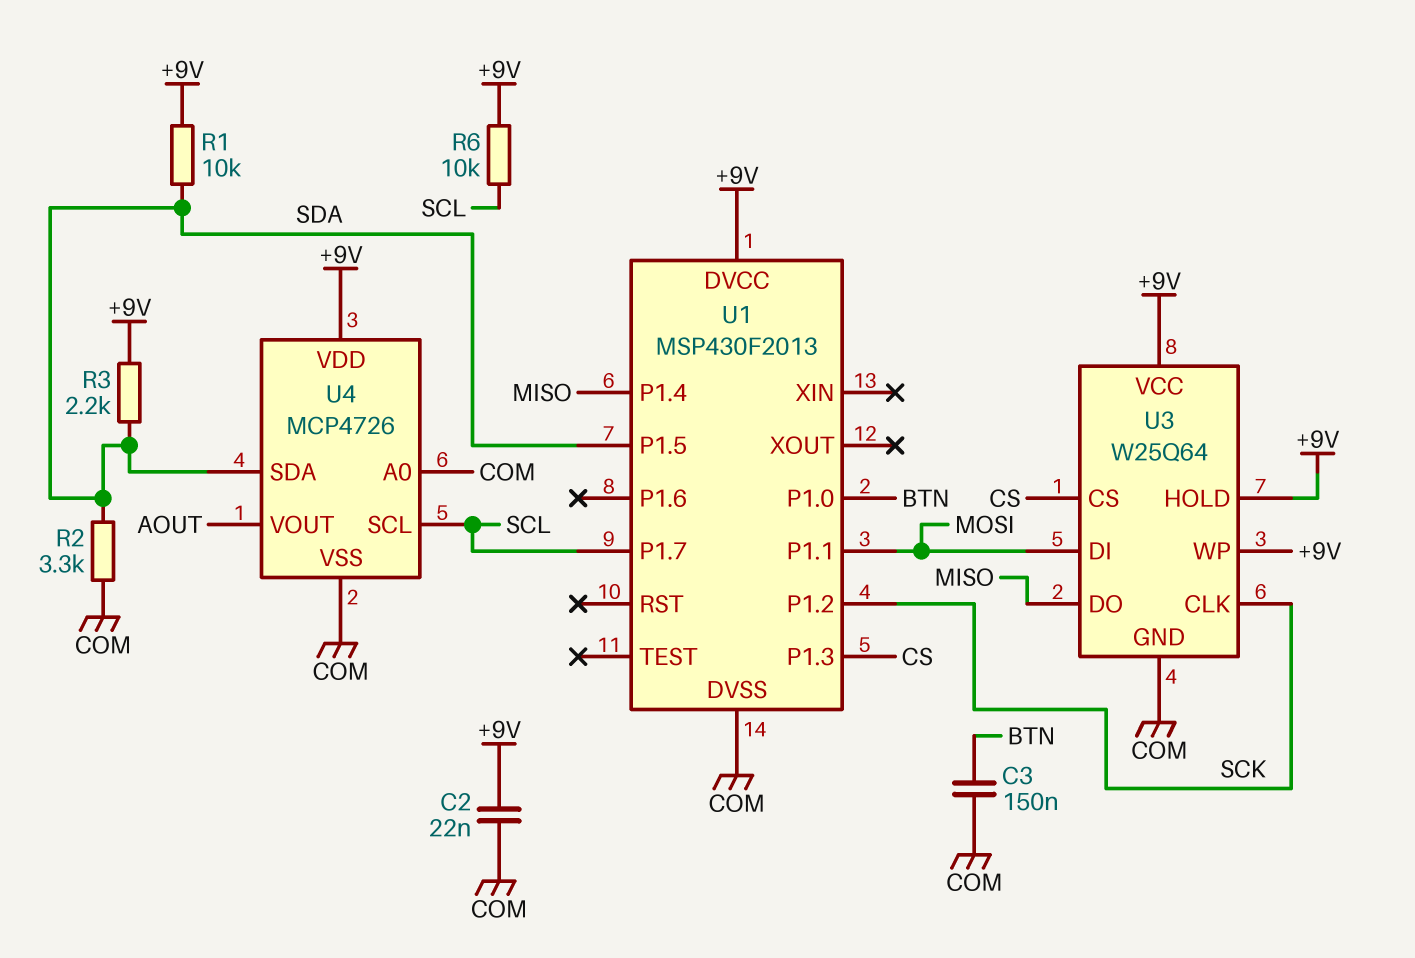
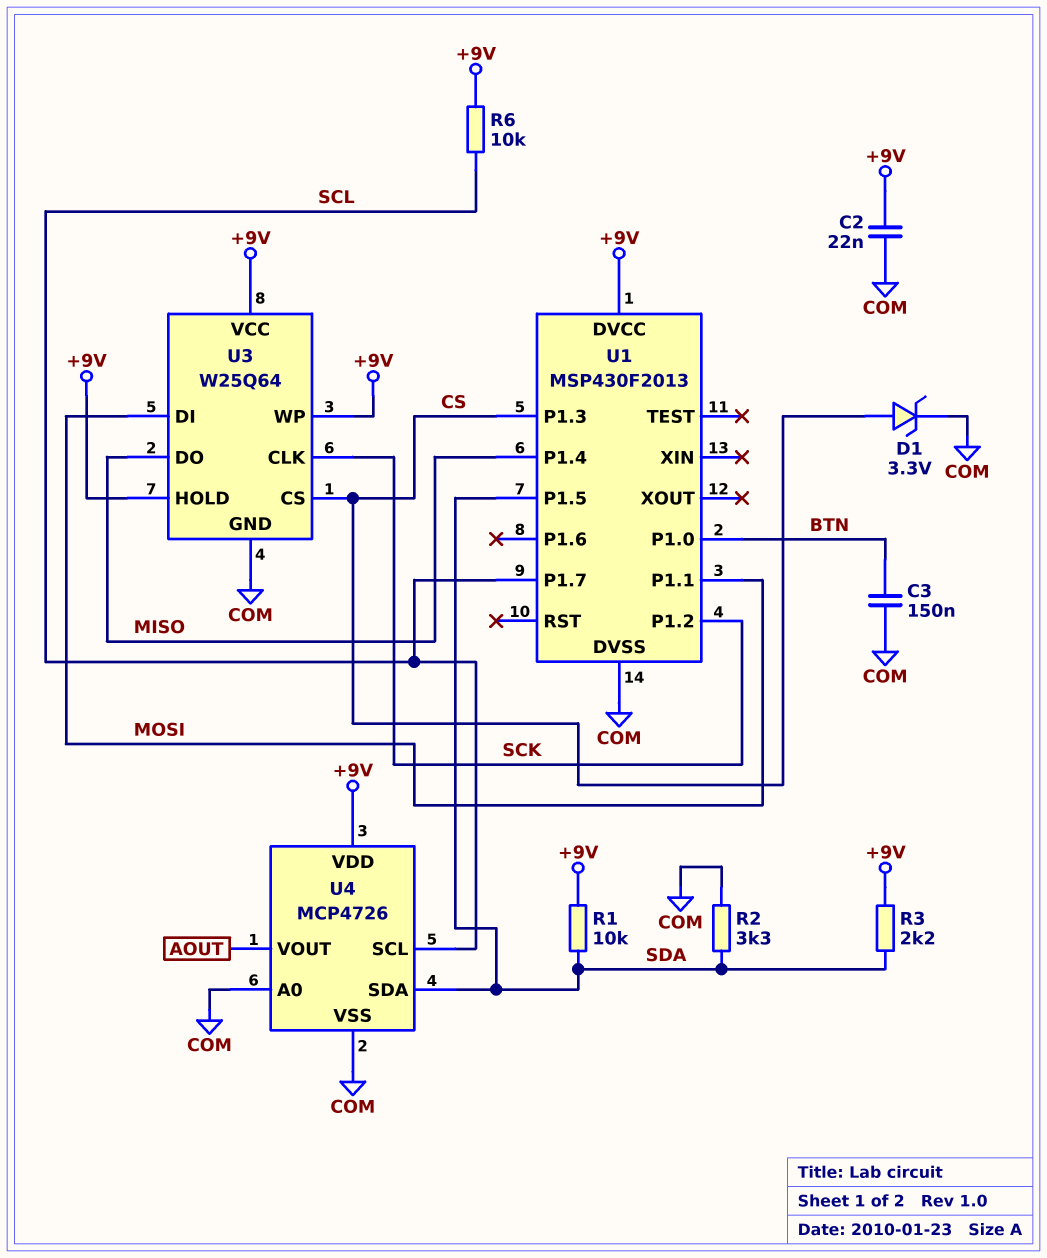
D1: none -> zener 3.3V (A CS, K COM)

